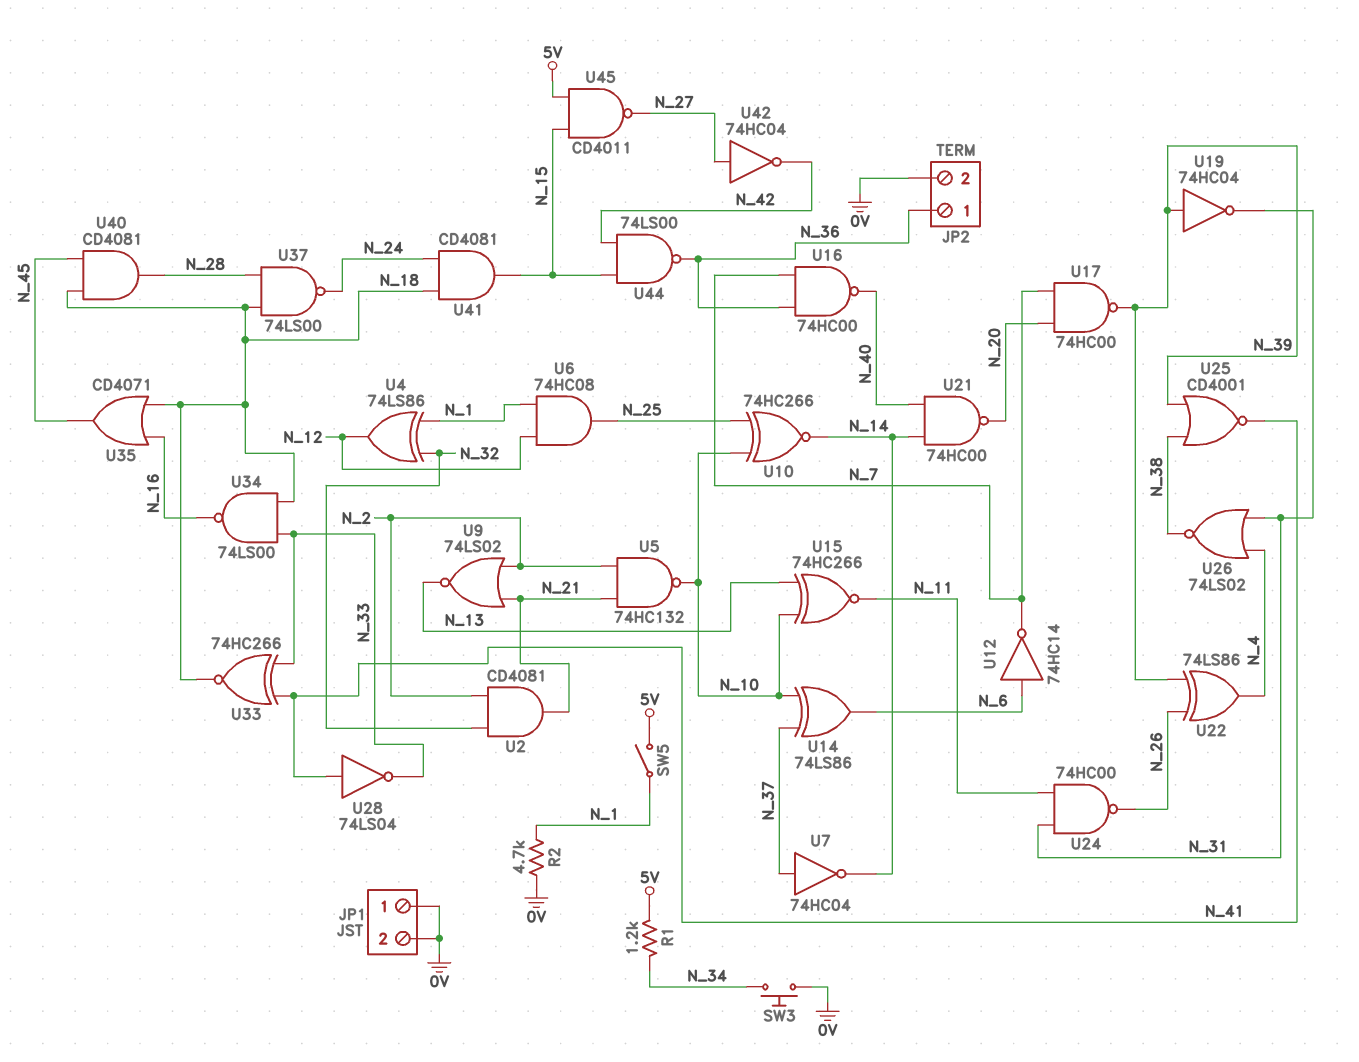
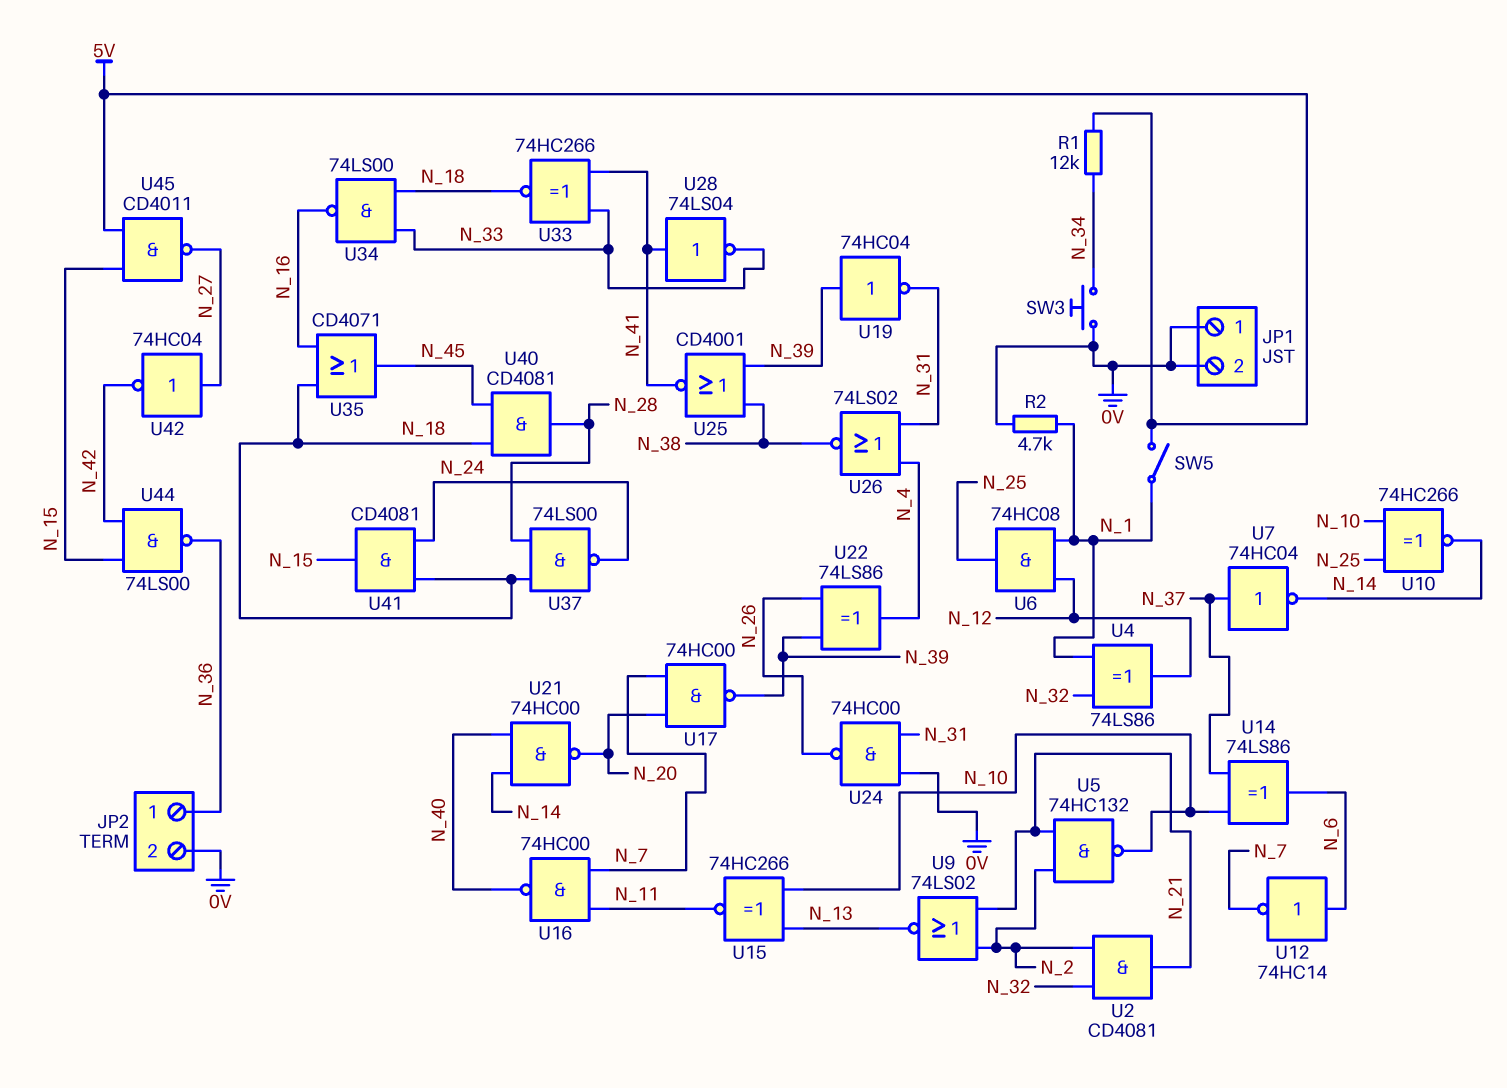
R1: 1.2k (5V, N_34) -> 12k (5V, N_34)
U16: NAND 74HC00 (in N_7, in N_36, out N_40) -> NAND 74HC00 (in N_7, in N_11, out N_40)
U24: NAND 74HC00 (in N_11, in N_31, out N_26) -> NAND 74HC00 (in 0V, in N_31, out N_26)

